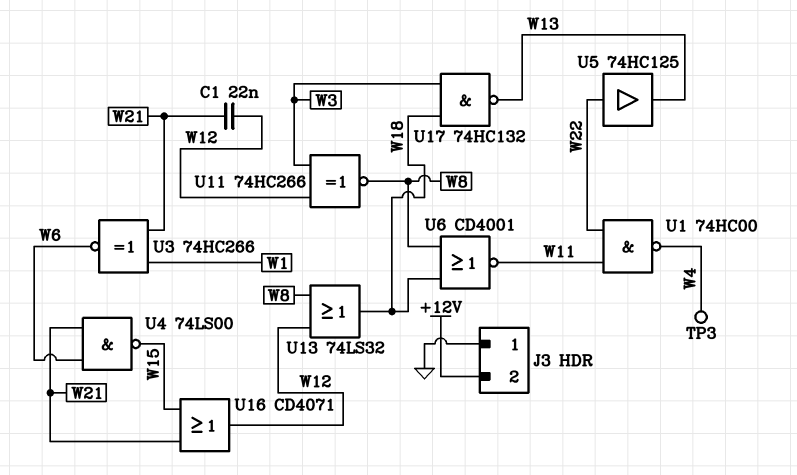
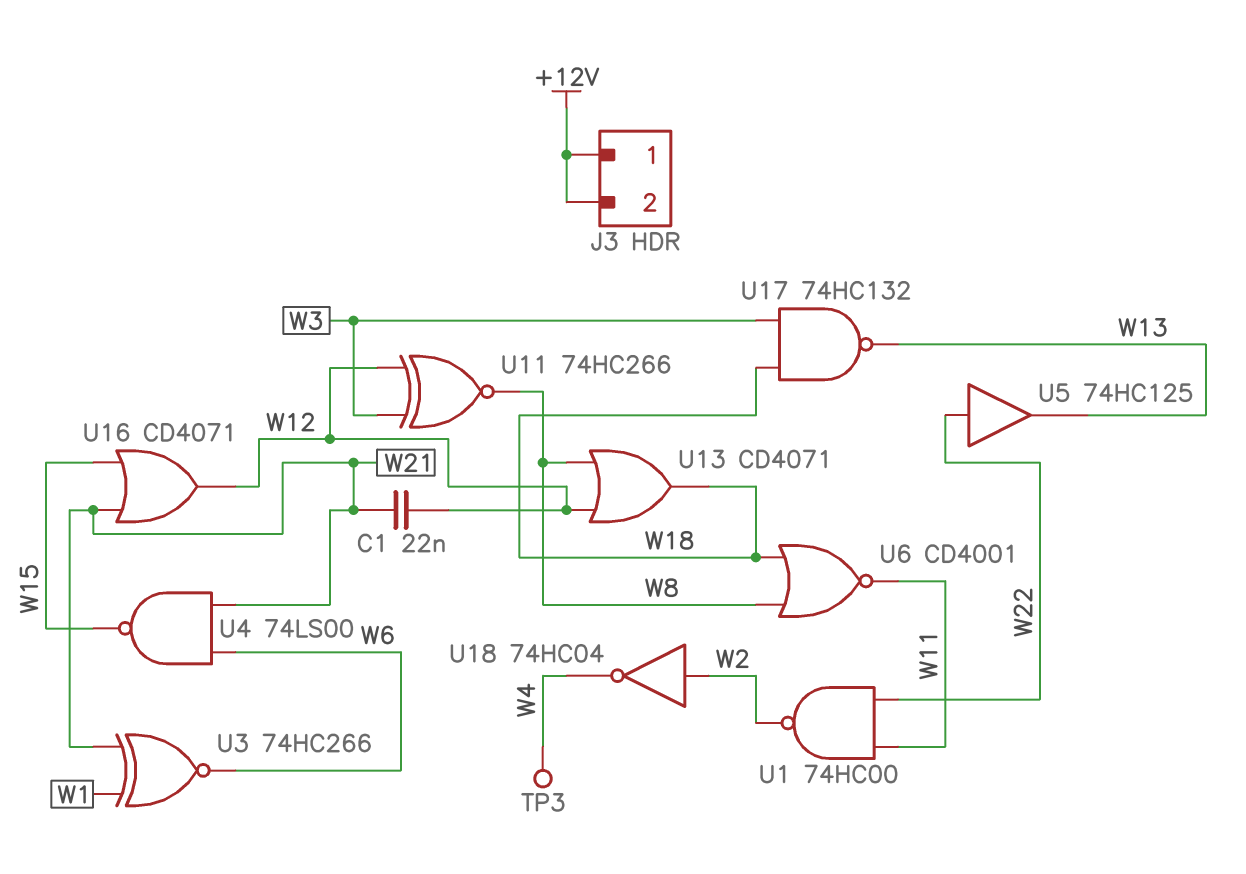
J3 pin 1: GND -> +12V
U1: NAND 74HC00 (in W11, in W22, out W4) -> NAND 74HC00 (in W11, in W22, out W2)
U13: OR 74LS32 (in W8, in W12, out W18) -> OR CD4071 (in W8, in W12, out W18)
U18: none -> NOT 74HC04 (in W2, out W4)

